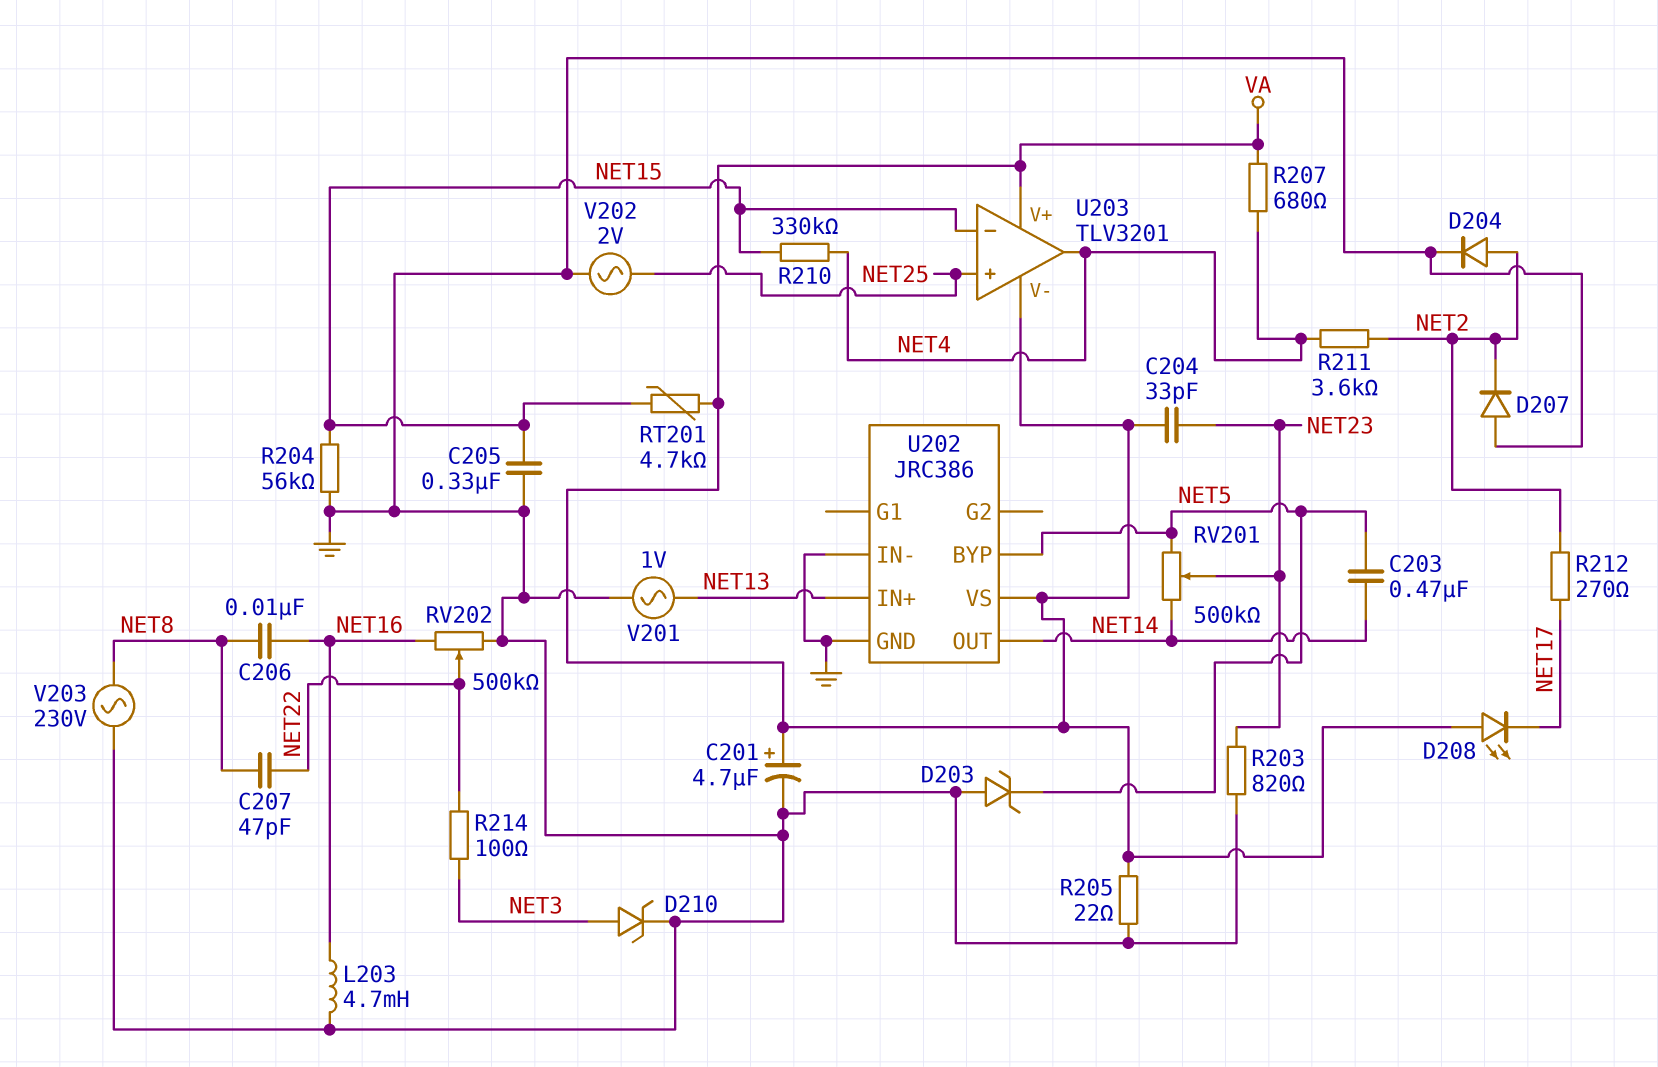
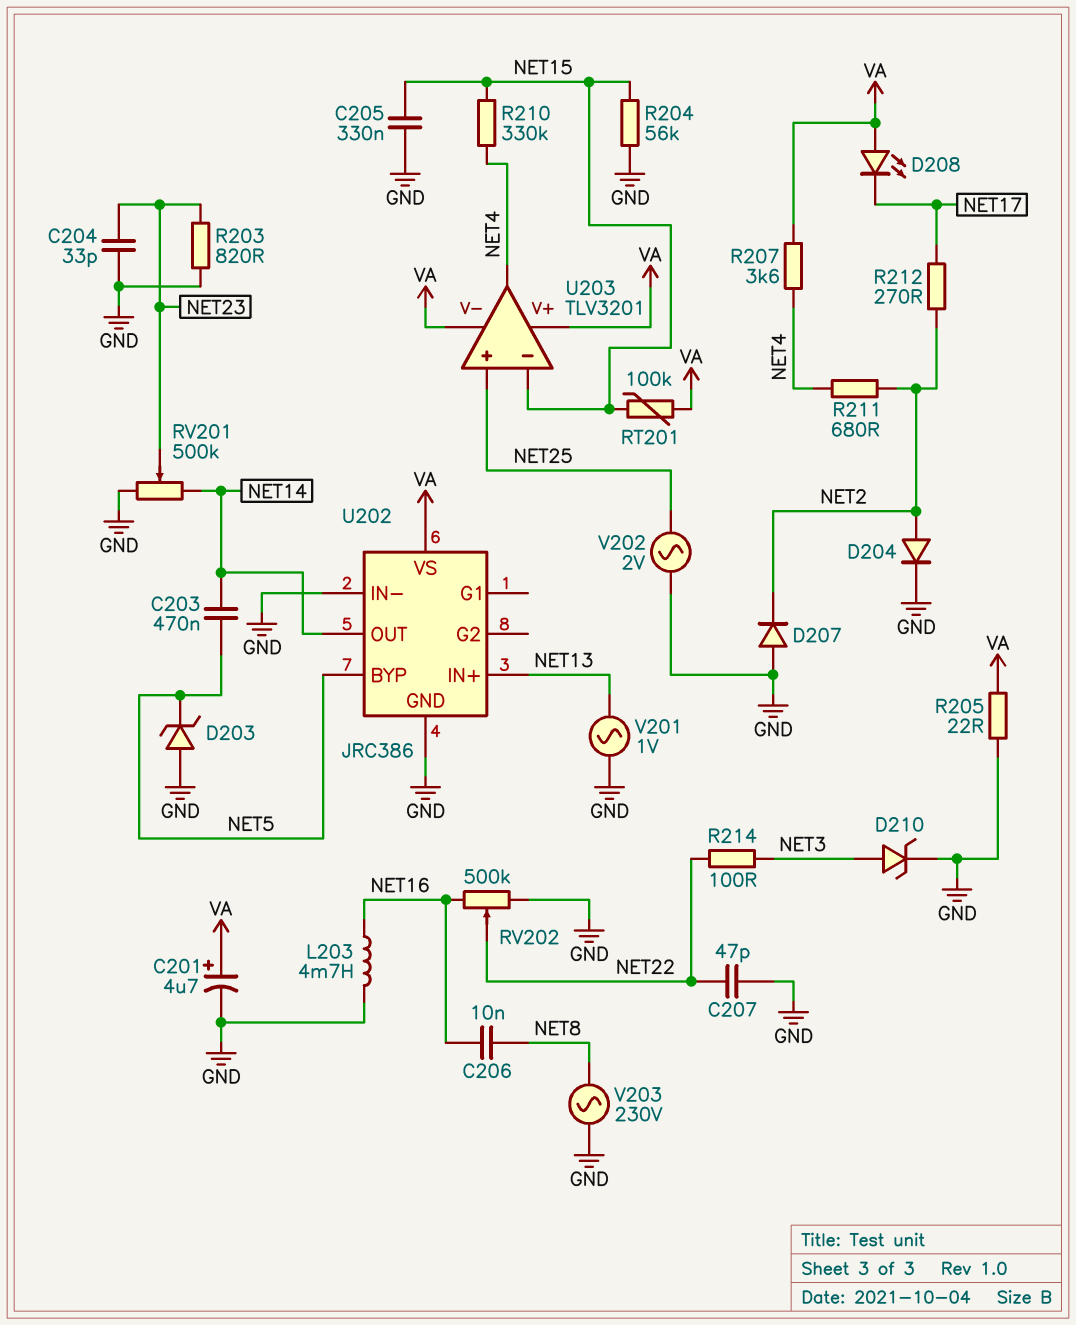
C204: 33pF (NET23, VA) -> 33pF (GND, NET23)
C207: 47pF (NET8, NET22) -> 47pF (GND, NET22)
R207: 680 (NET4, VA) -> 3.6k (NET4, VA)
R211: 3.6k (NET2, NET4) -> 680 (NET2, NET4)
RT201: 4.7k (NET15, VA) -> 100k (NET15, VA)
RV201: 500k (NET5, NET14, wiper NET23) -> 500k (GND, NET14, wiper NET23)

